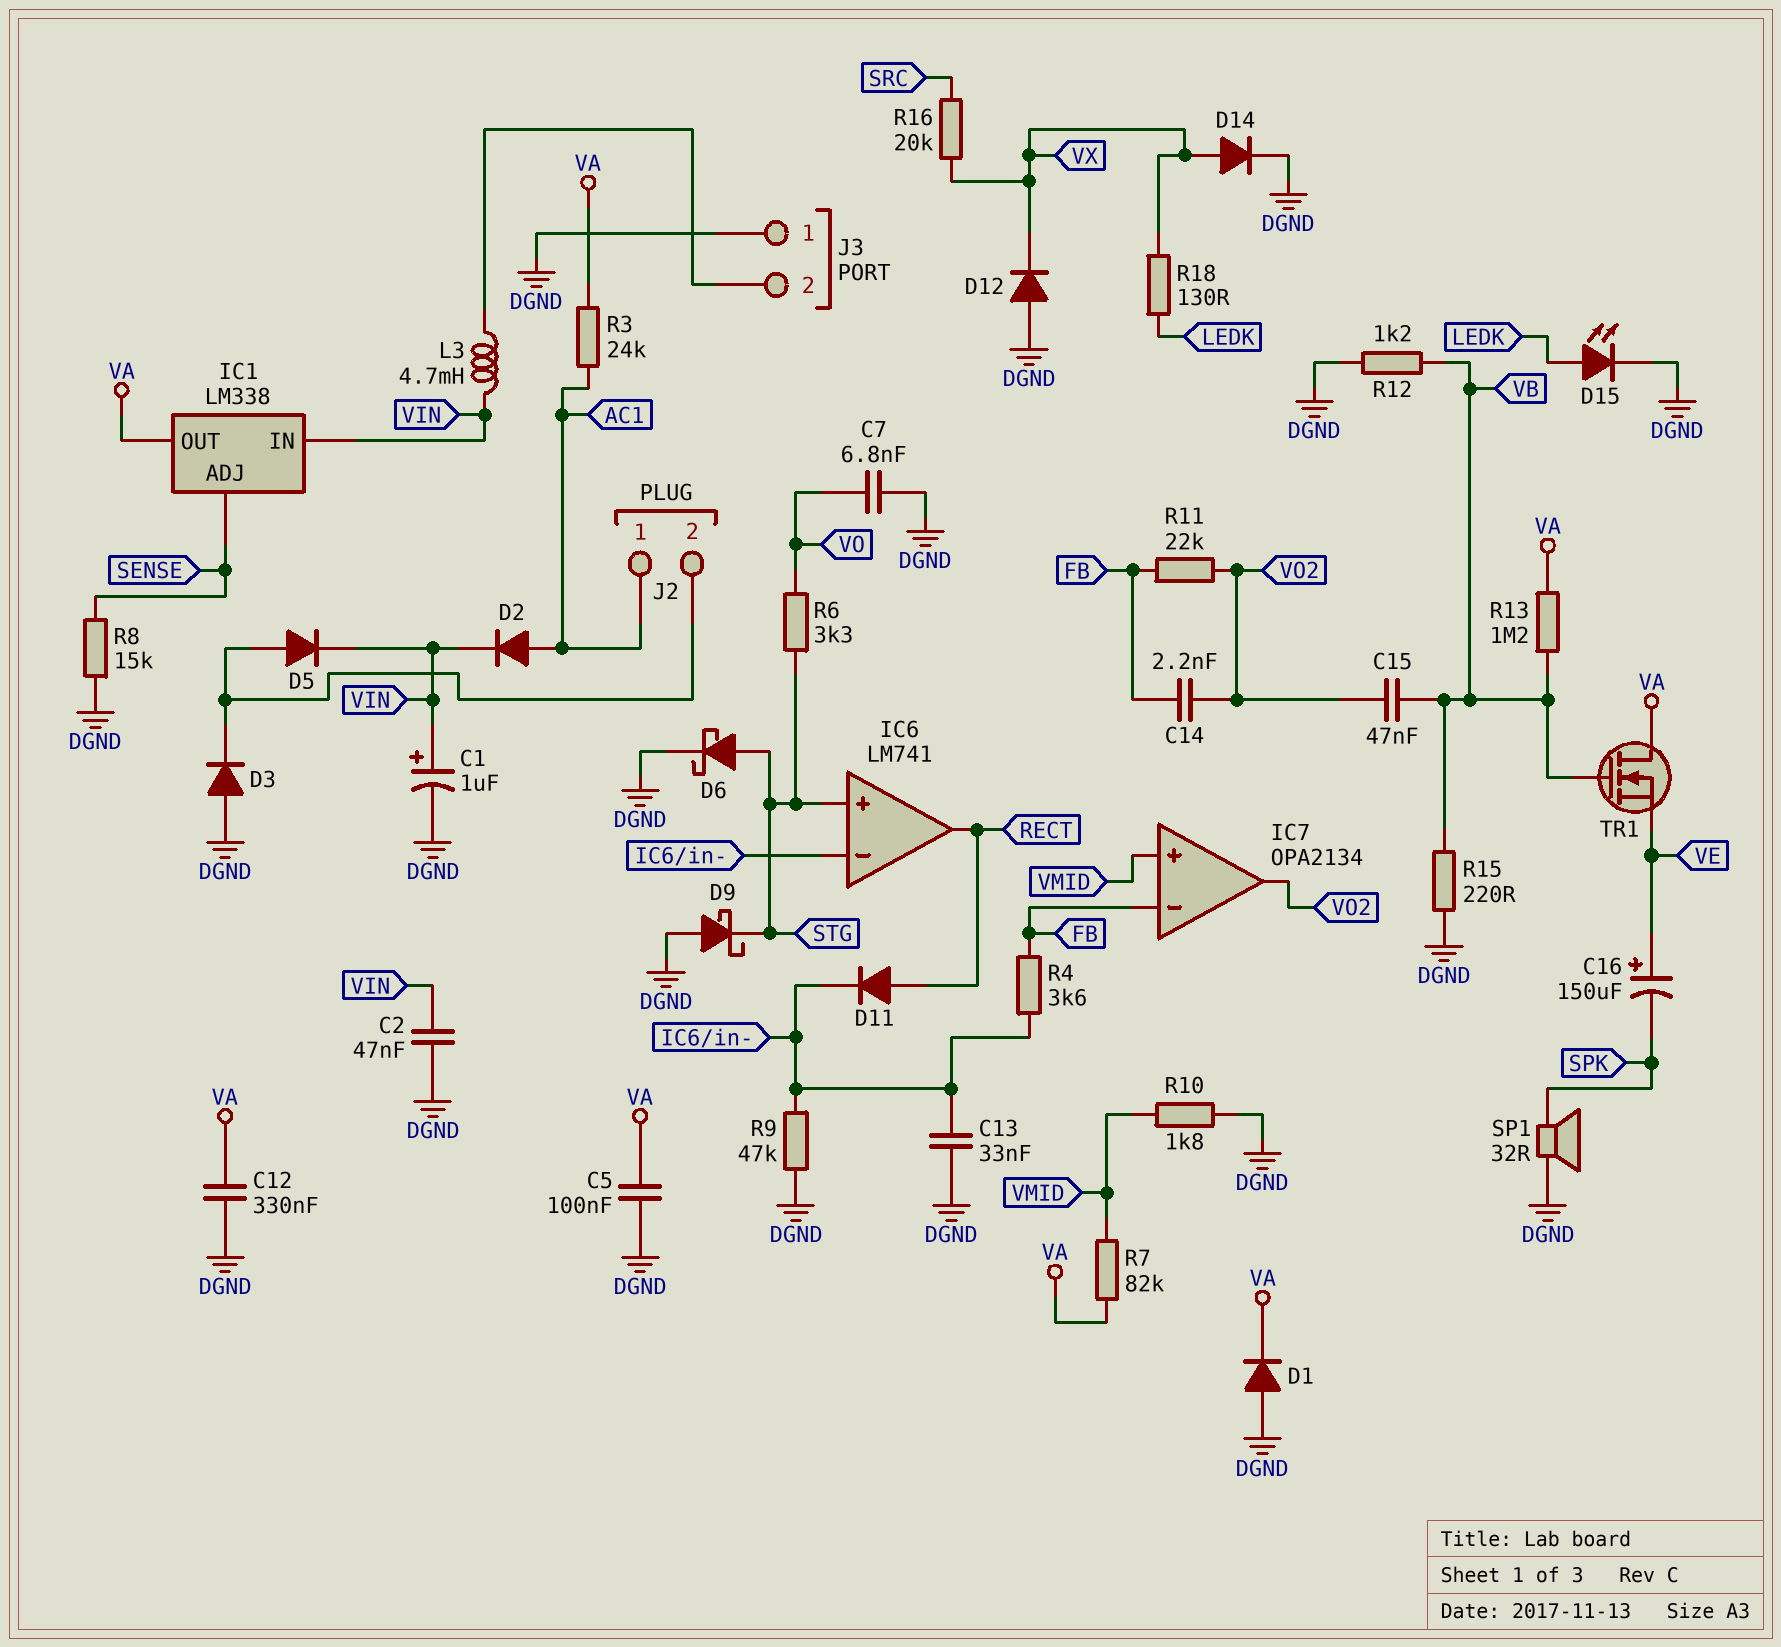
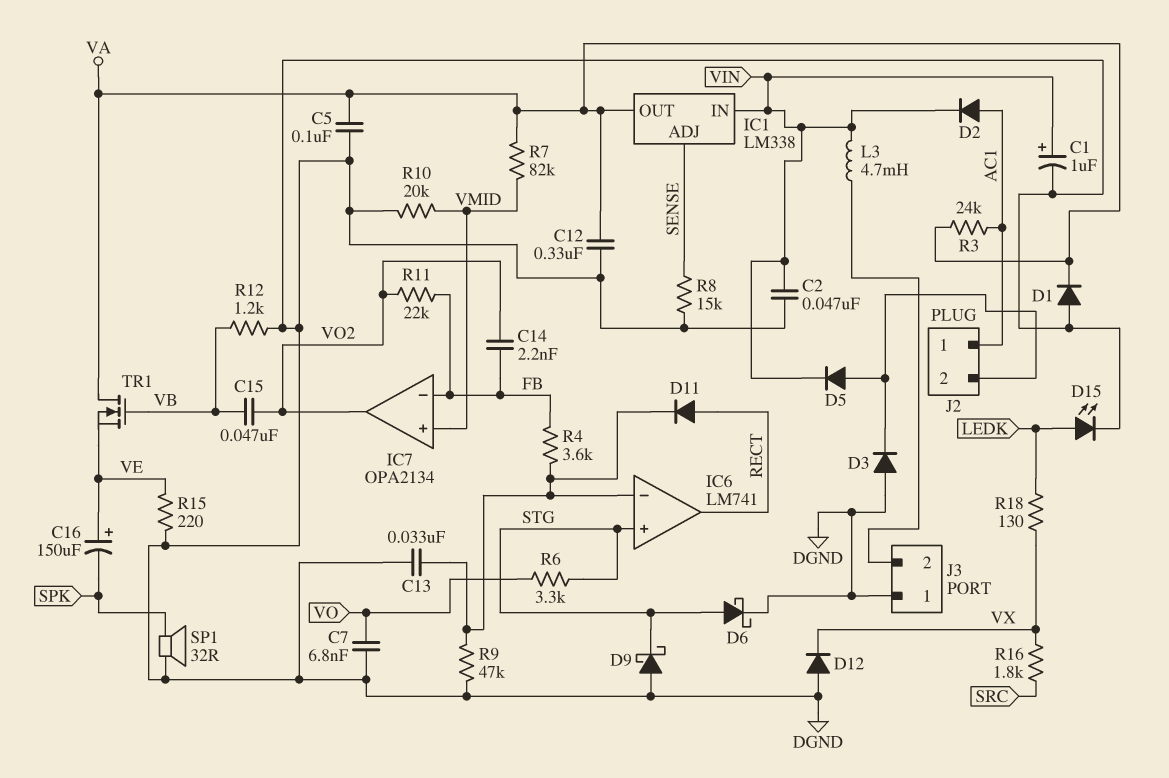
D14: diode (A VX, K DGND) -> none
R10: 1.8k (DGND, VMID) -> 20k (DGND, VMID)
R13: 1.2M (VA, VB) -> none
R15: 220 (DGND, VB) -> 220 (DGND, VE)
R16: 20k (SRC, VX) -> 1.8k (SRC, VX)

